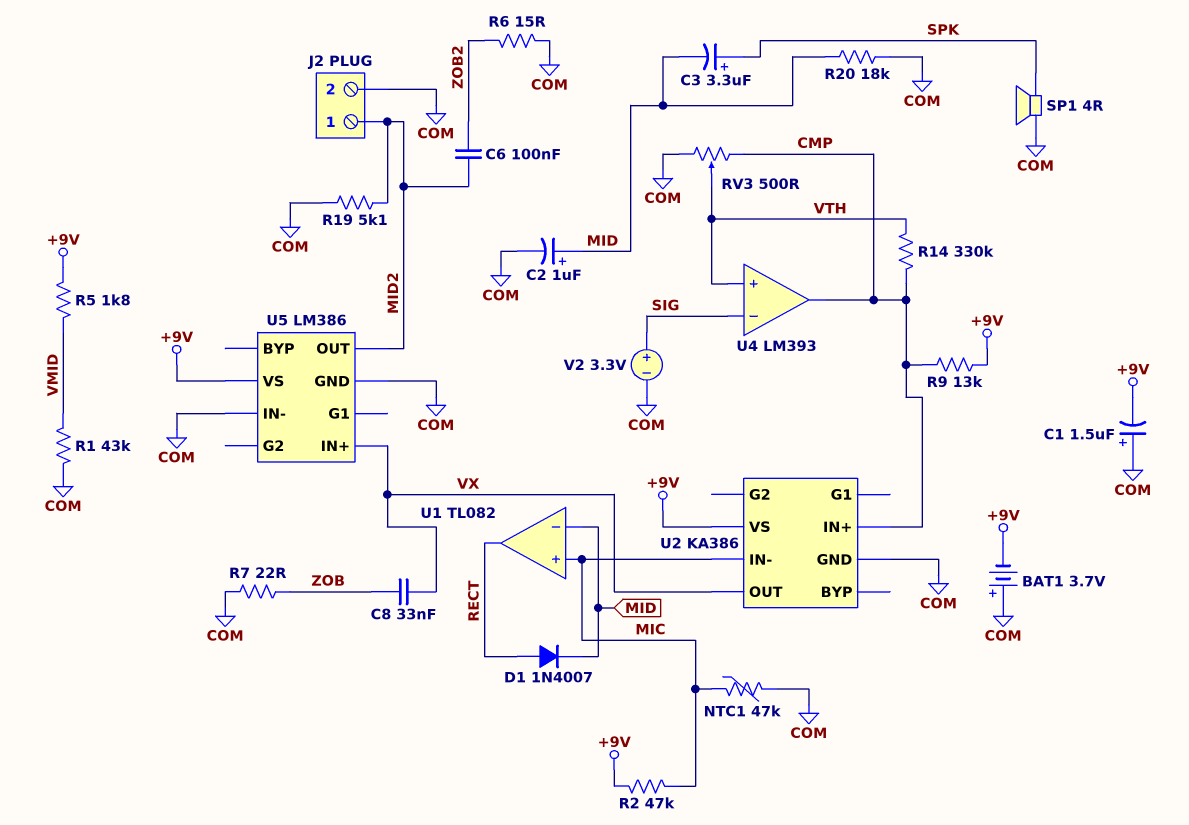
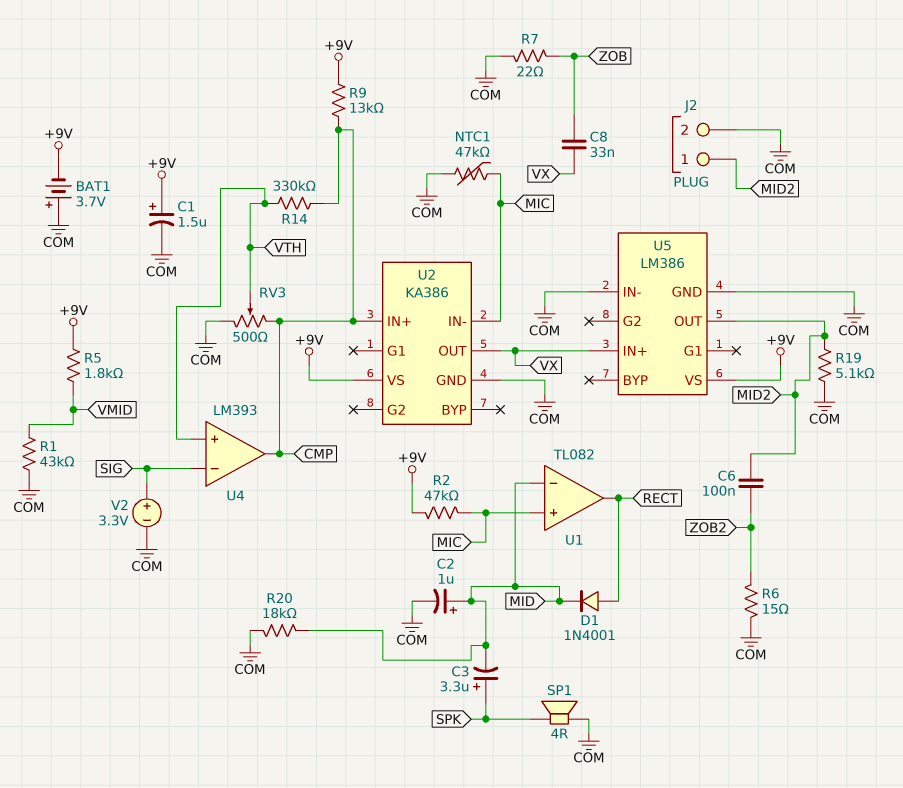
C1: 1.5uF (plus COM, minus +9V) -> 1.5uF (plus +9V, minus COM)
D1: diode 1N4007 (A RECT, K MID) -> diode 1N4001 (A RECT, K MID)

